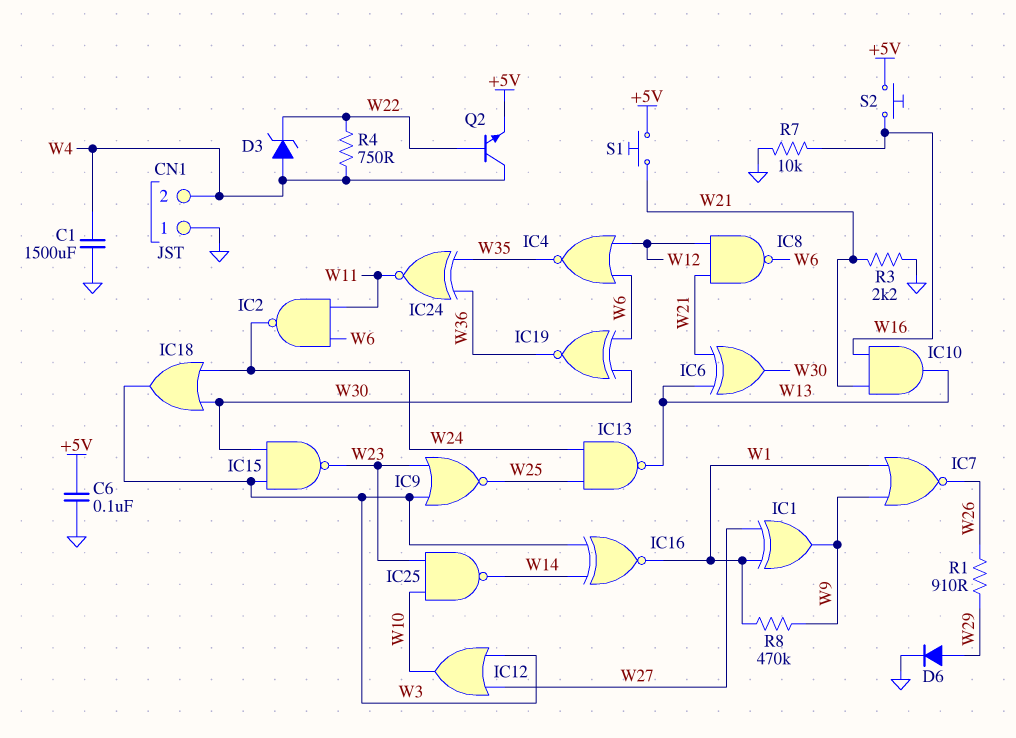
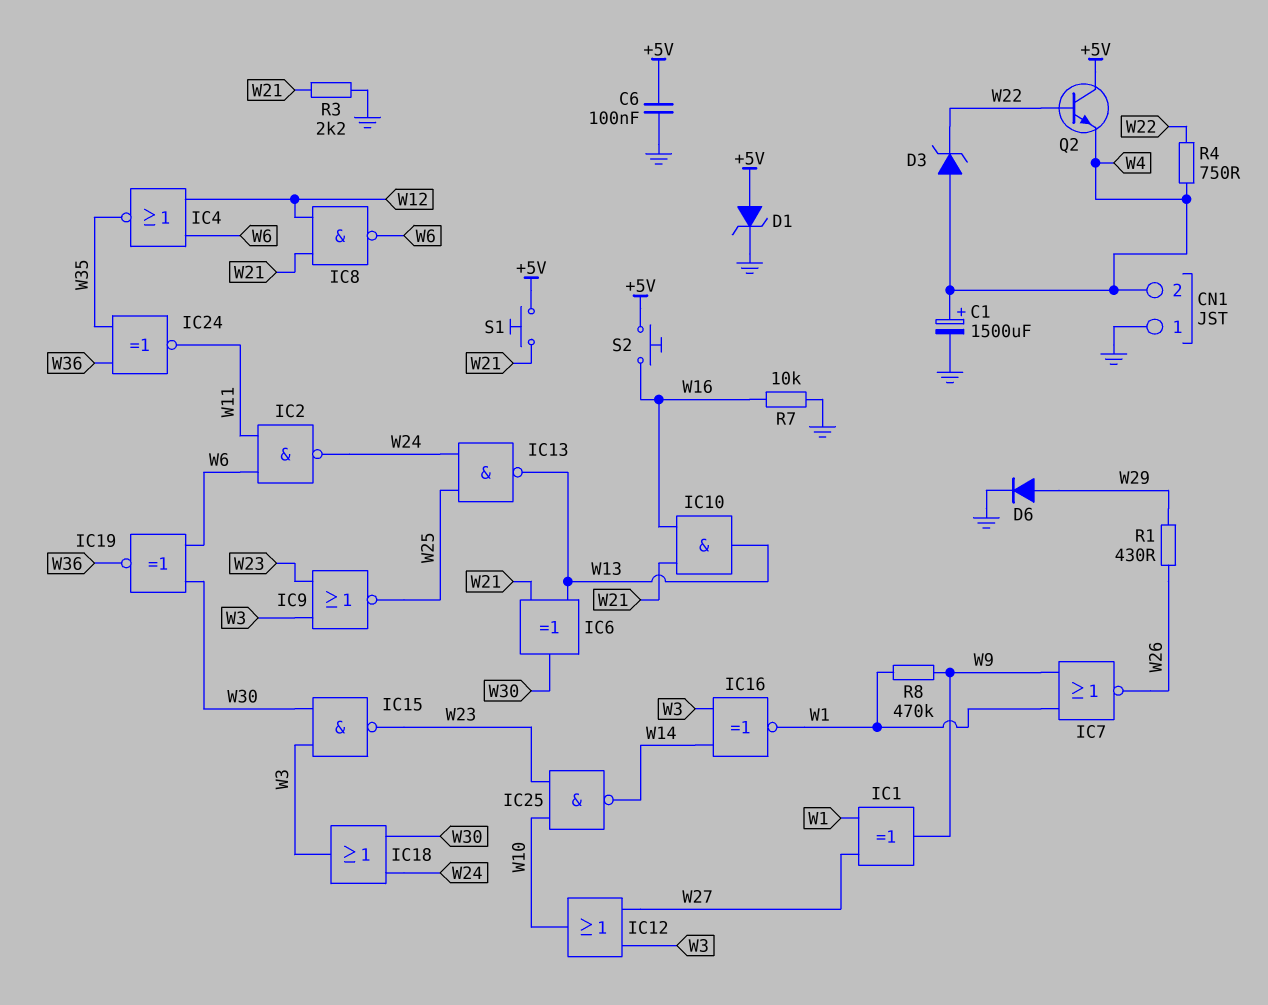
C1: 1500uF (GND, W4) -> 1500uF (plus W4, minus GND)
D1: none -> zener (A +5V, K GND)
Q2: NPN (B W22, C W4, E +5V) -> NPN (B W22, C +5V, E W4)
R1: 910 (W26, W29) -> 430 (W26, W29)

